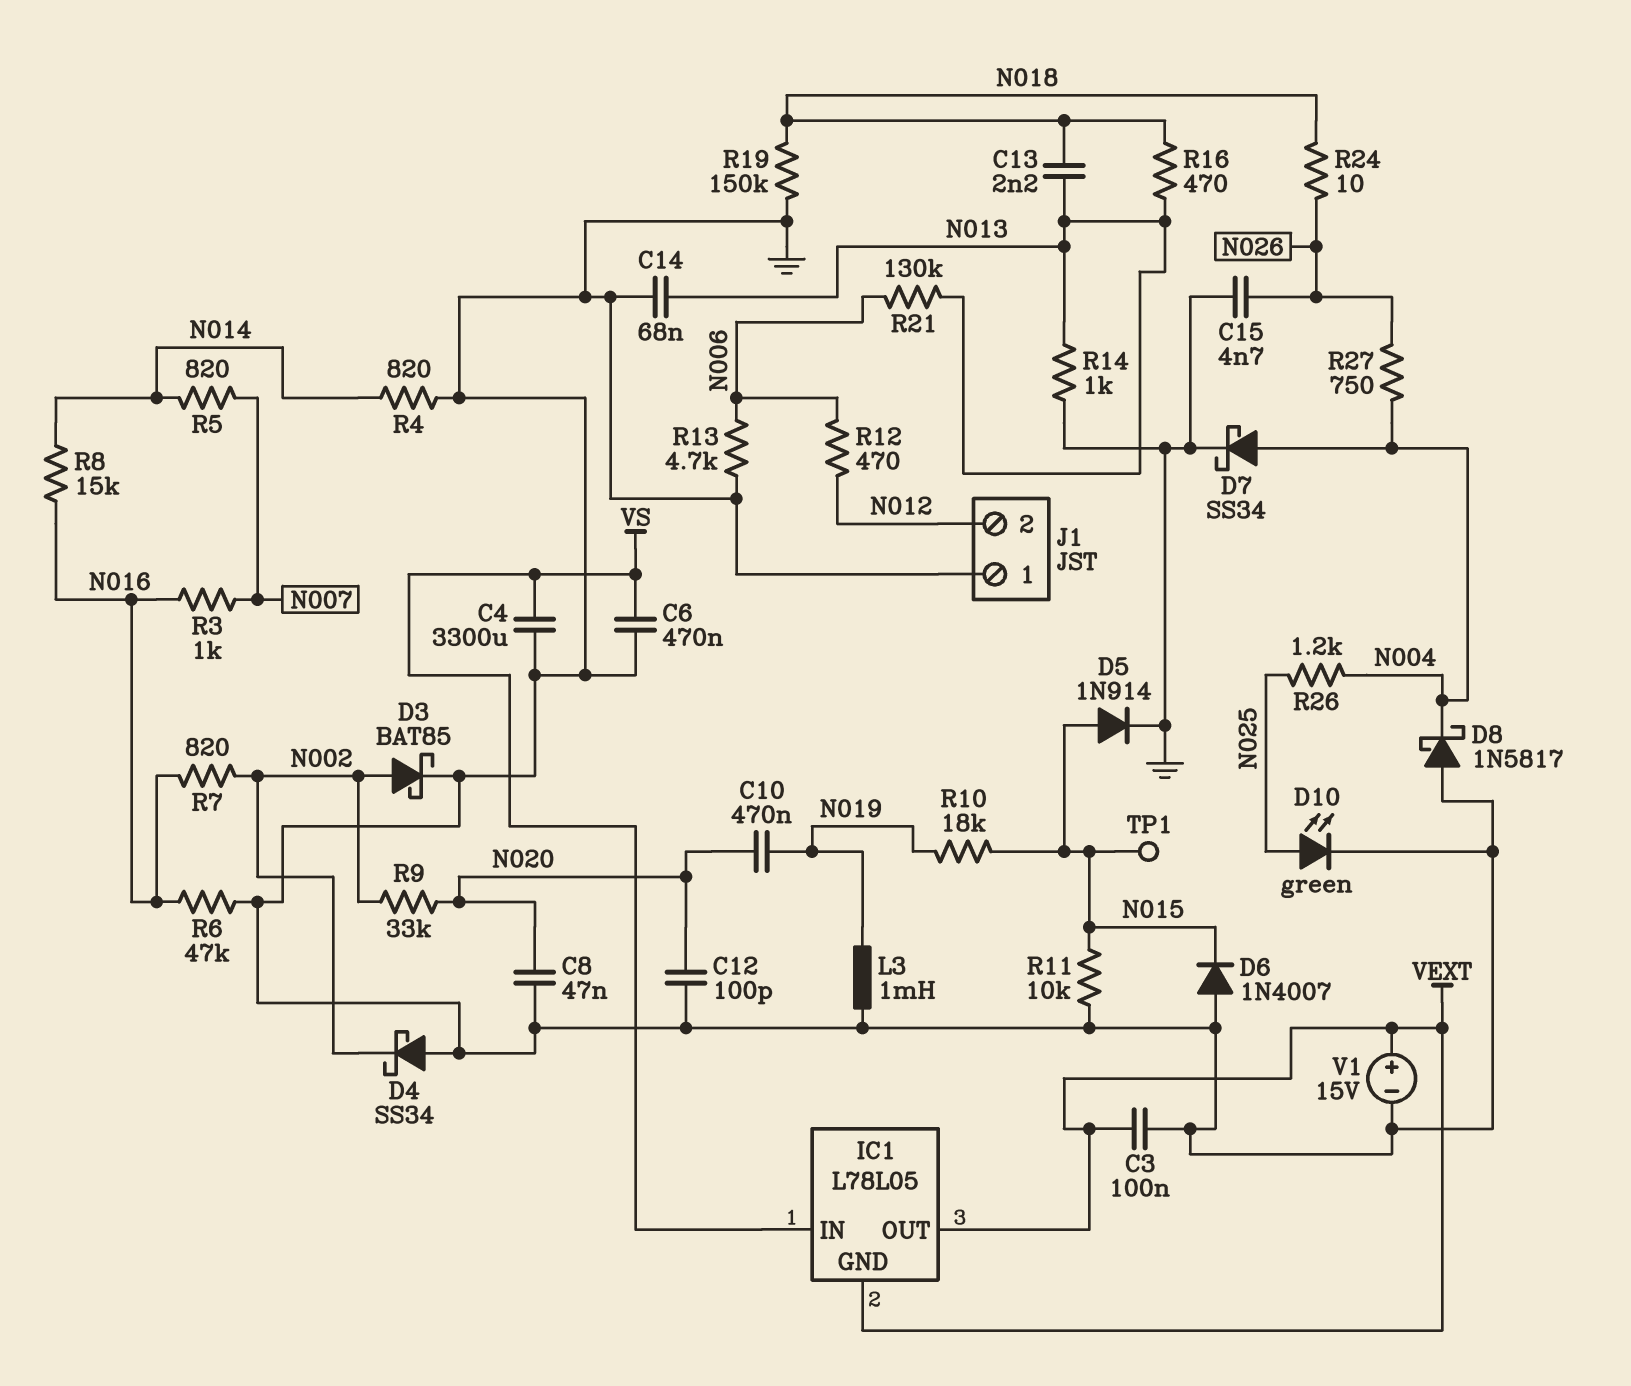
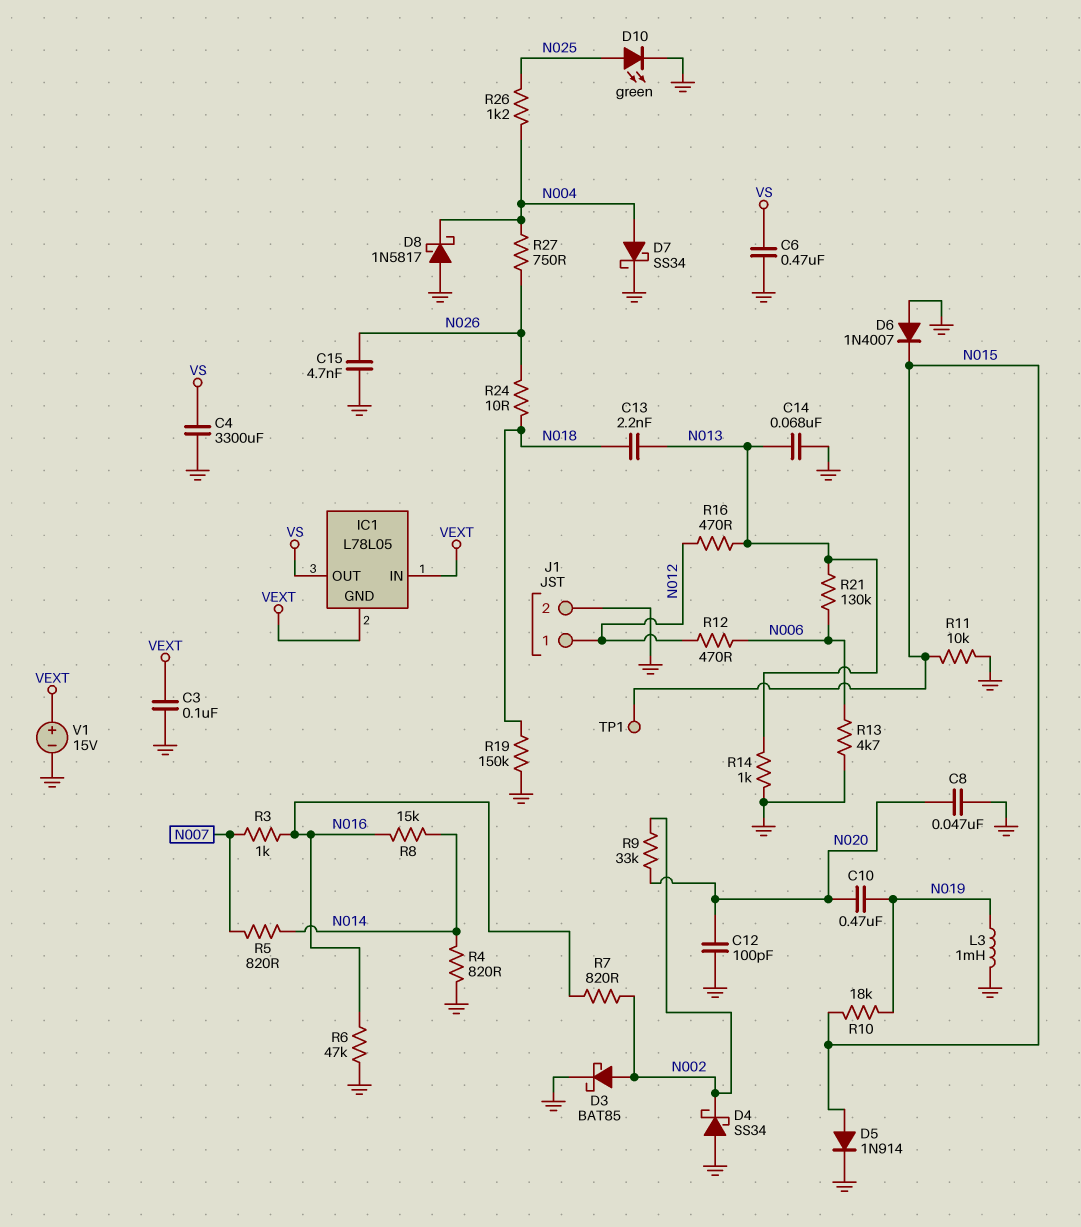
IC1 pin IN: VS -> VEXT
IC1 pin OUT: VEXT -> VS
J1 pin 1: GND -> N012
J1 pin 2: N012 -> GND
R16: 470 (N013, N018) -> 470 (N012, N013)

